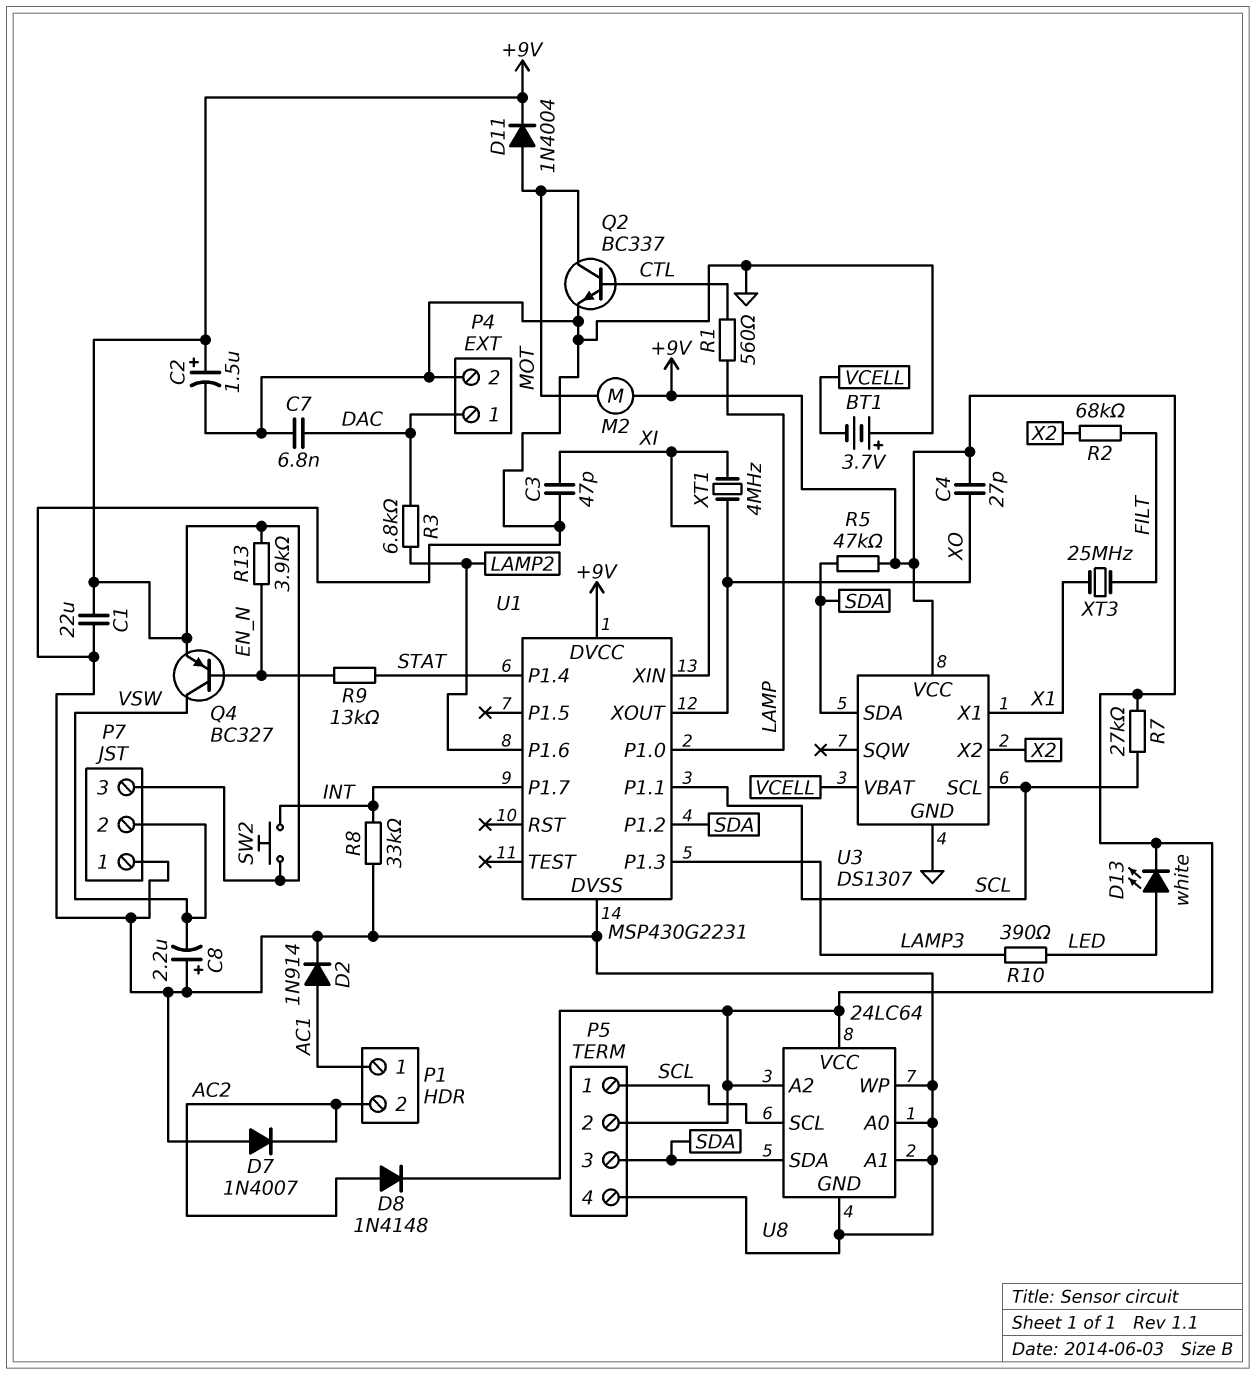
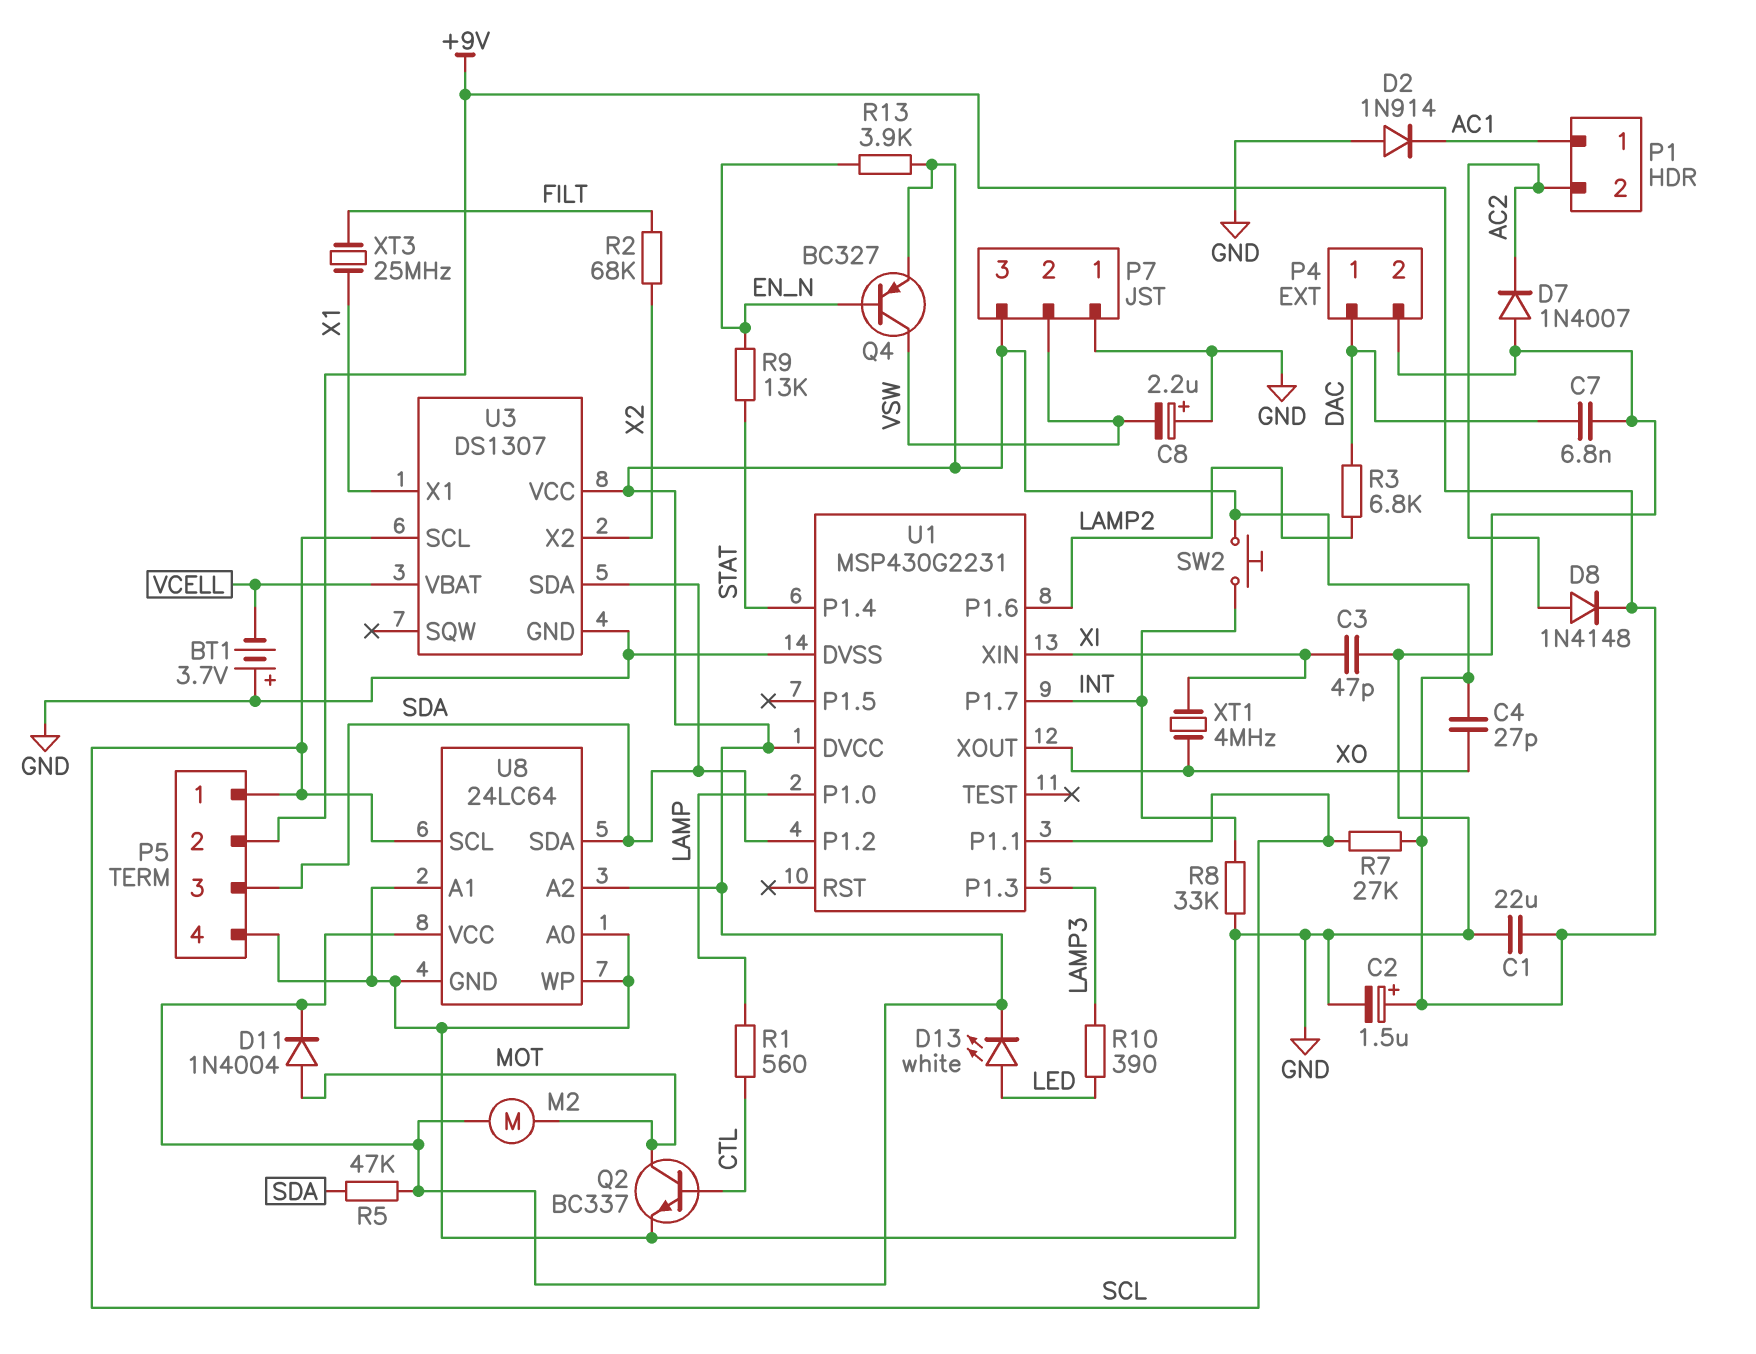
D2: diode 1N914 (A AC1, K GND) -> diode 1N914 (A GND, K AC1)

